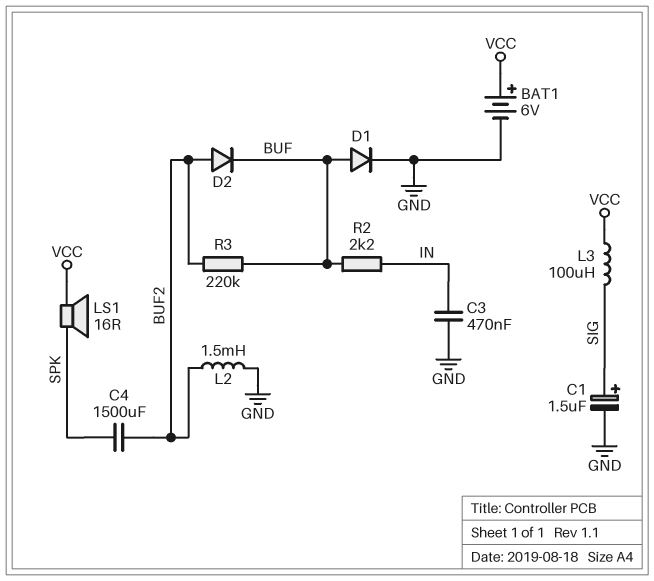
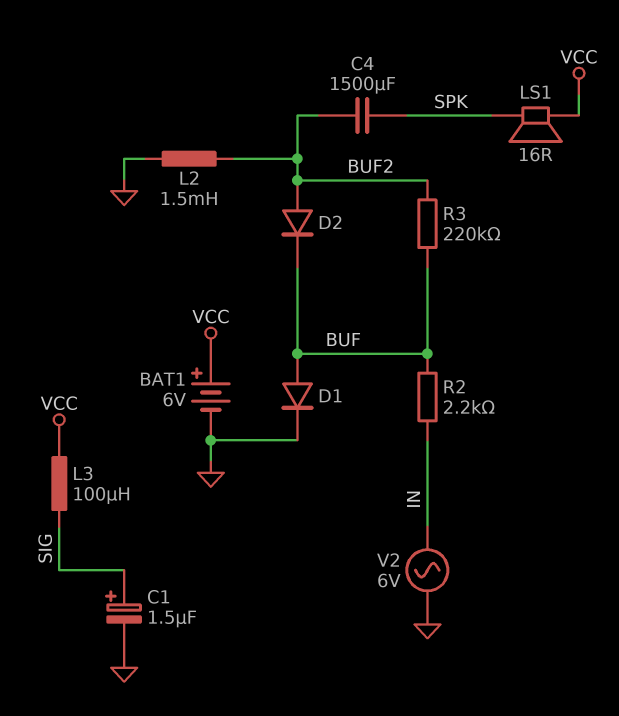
C3: 470nF (GND, IN) -> none
V2: none -> AC 6V (GND, IN)

